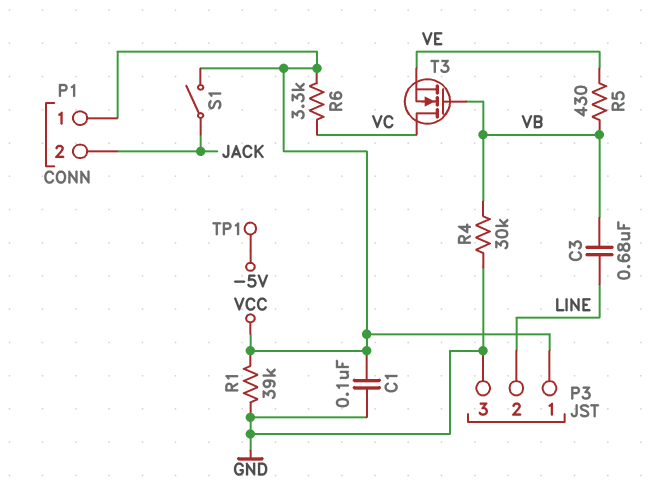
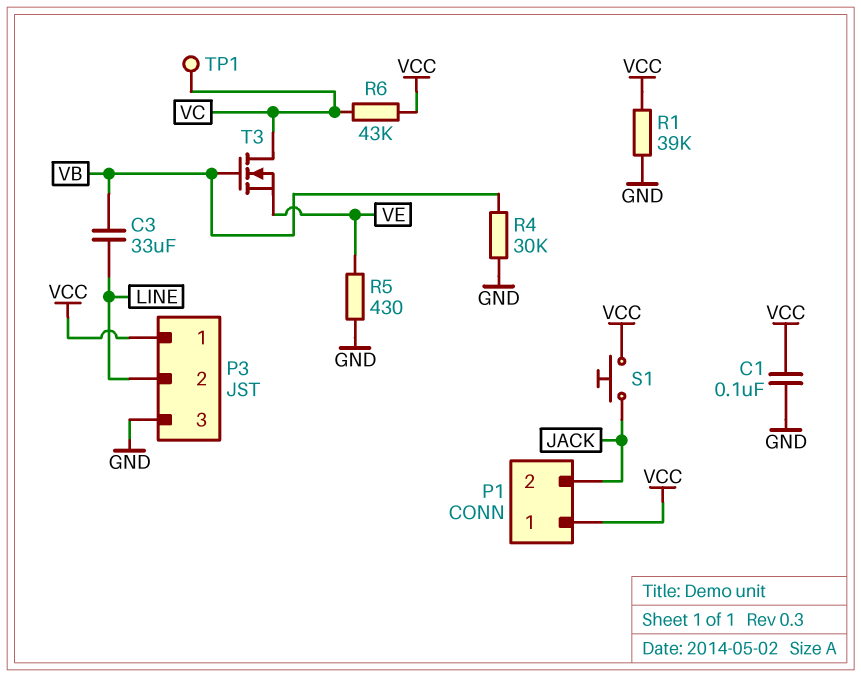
C3: 680nF (LINE, VB) -> 33uF (LINE, VB)
R5: 430 (VB, VE) -> 430 (GND, VE)
R6: 3.3k (VC, VCC) -> 43k (VC, VCC)
S1: switch (JACK, VCC) -> button (JACK, VCC)
TP1: test point (-5V) -> test point (VC)

